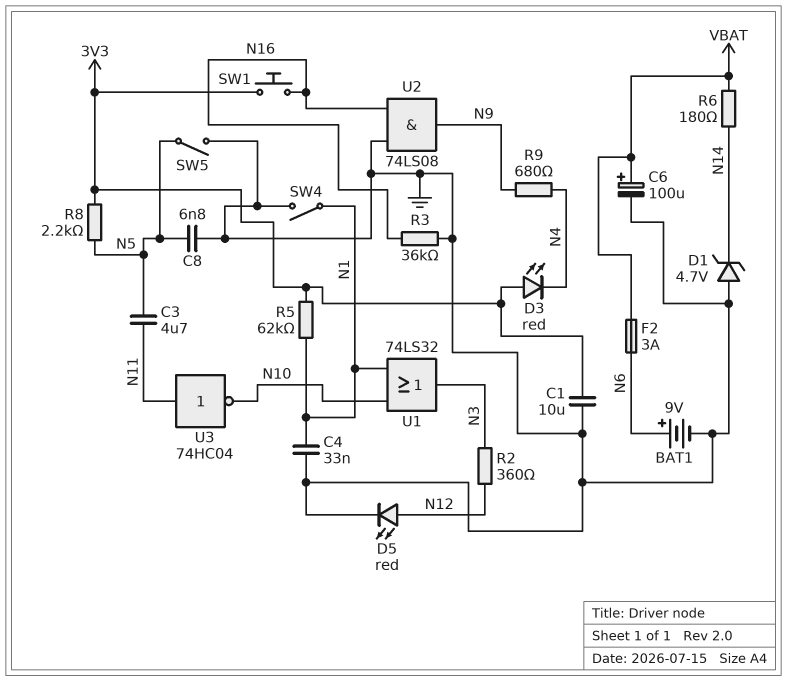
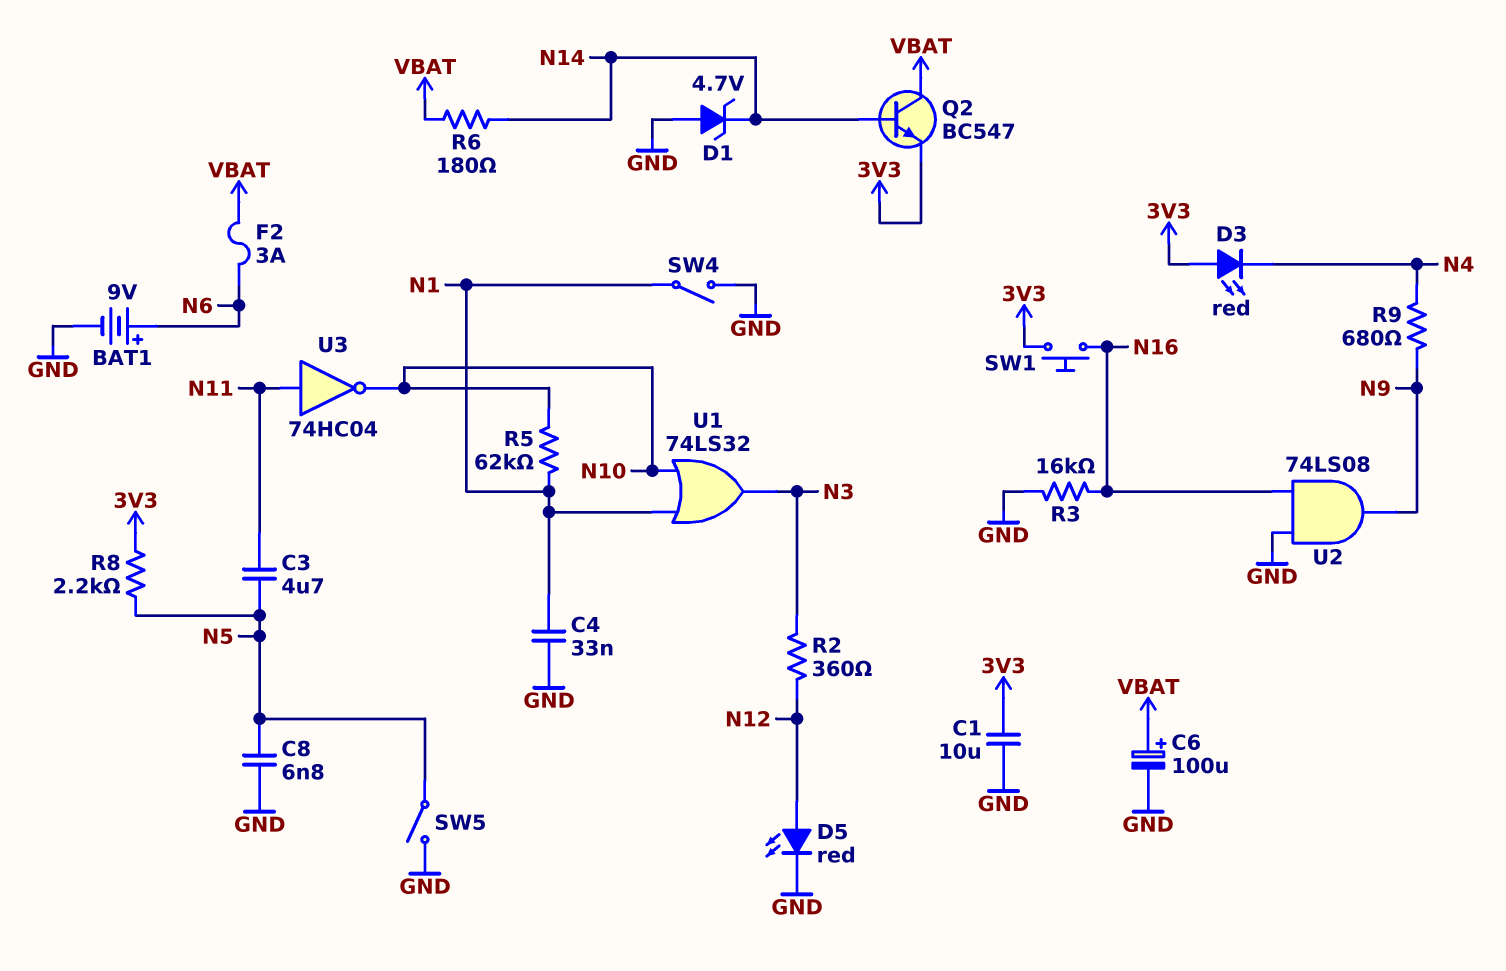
Q2: none -> NPN BC547 (B N14, C VBAT, E 3V3)
R3: 36k (GND, N16) -> 16k (GND, N16)
R5: 62k (3V3, N1) -> 62k (N1, N10)

